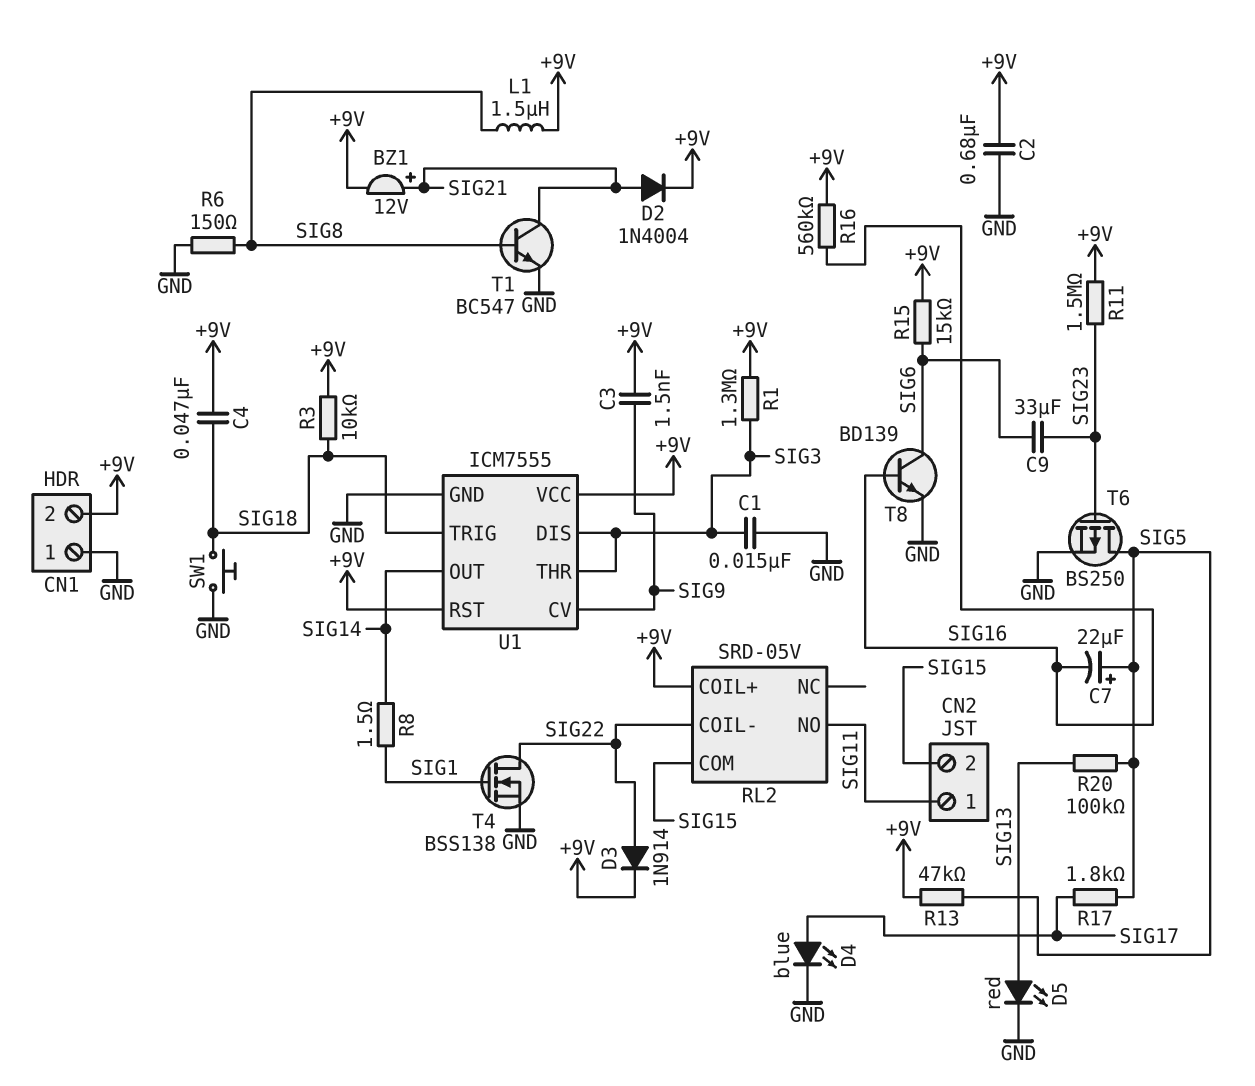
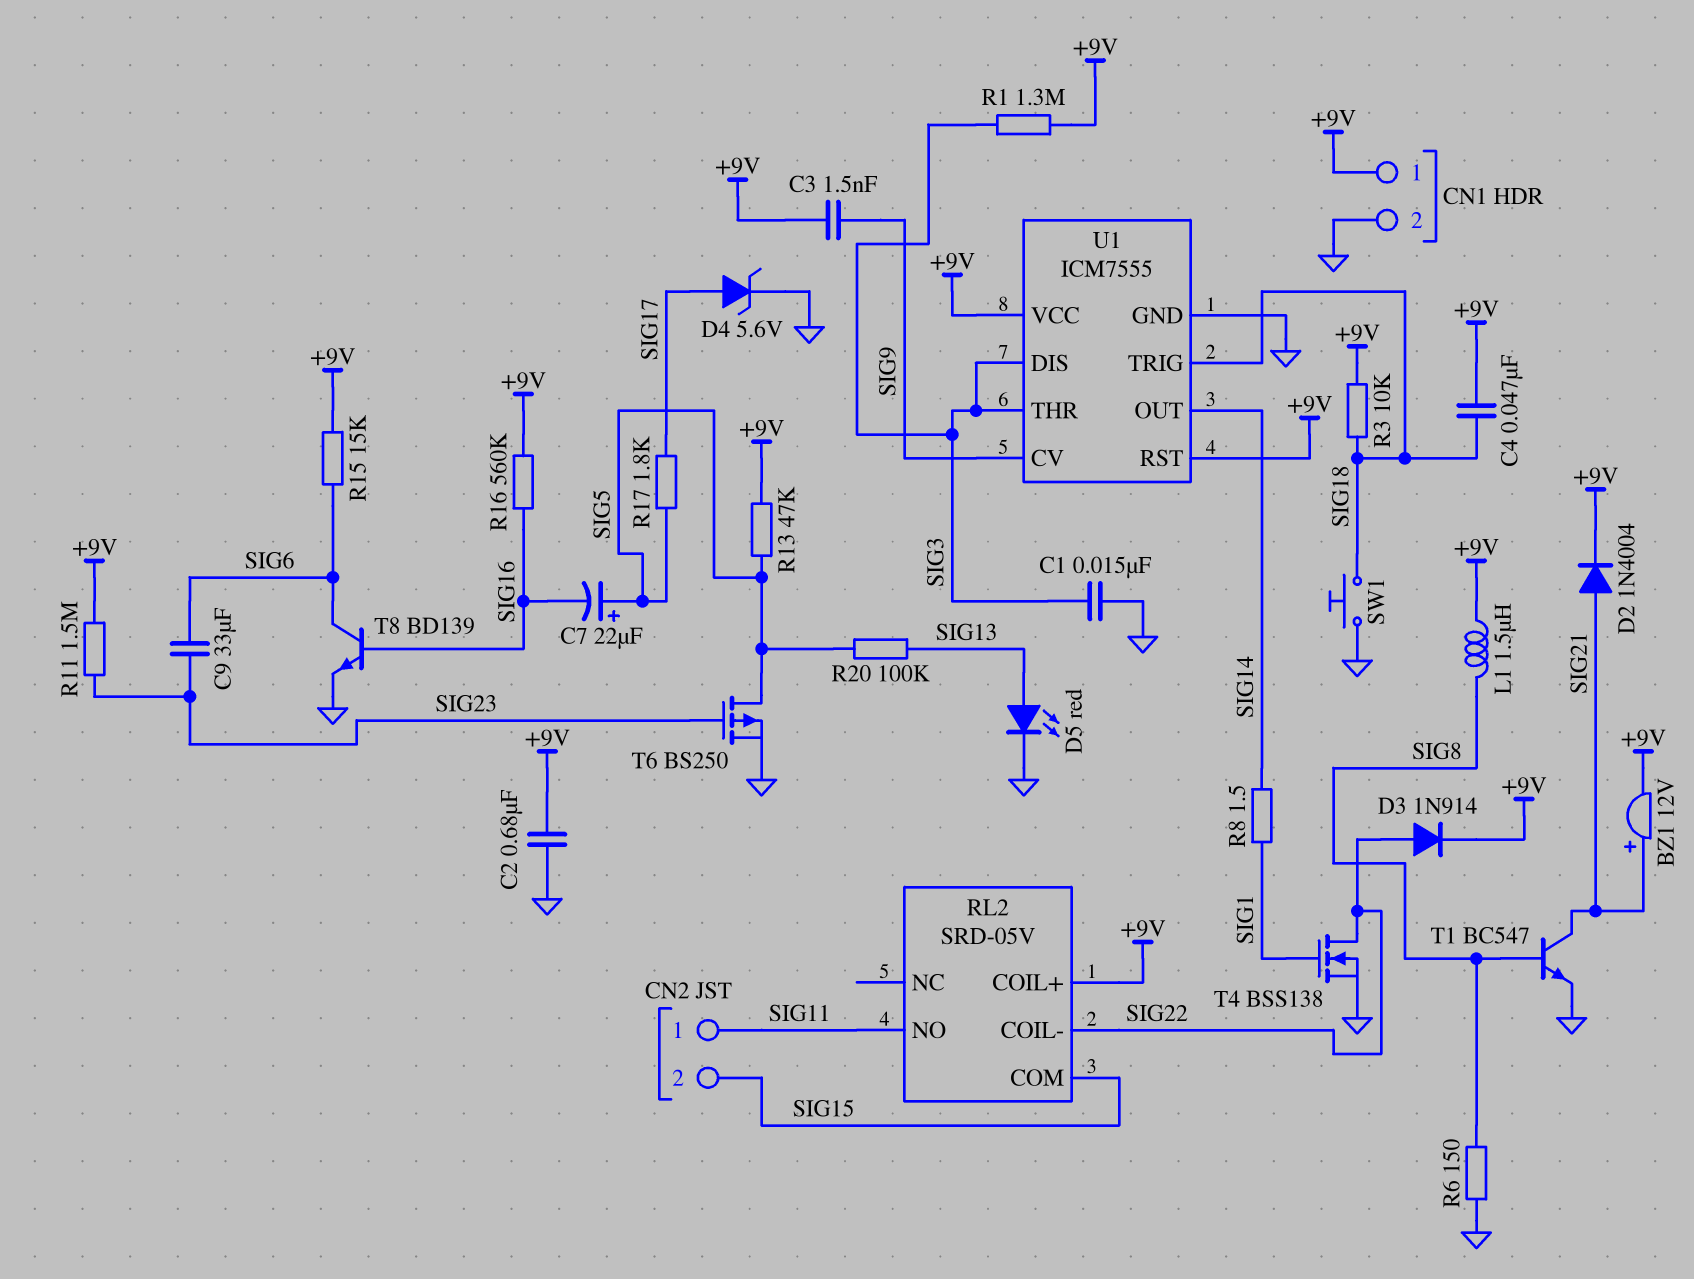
CN1 pin 1: GND -> +9V
CN1 pin 2: +9V -> GND
D4: LED blue (A SIG17, K GND) -> zener 5.6V (A SIG17, K GND)

